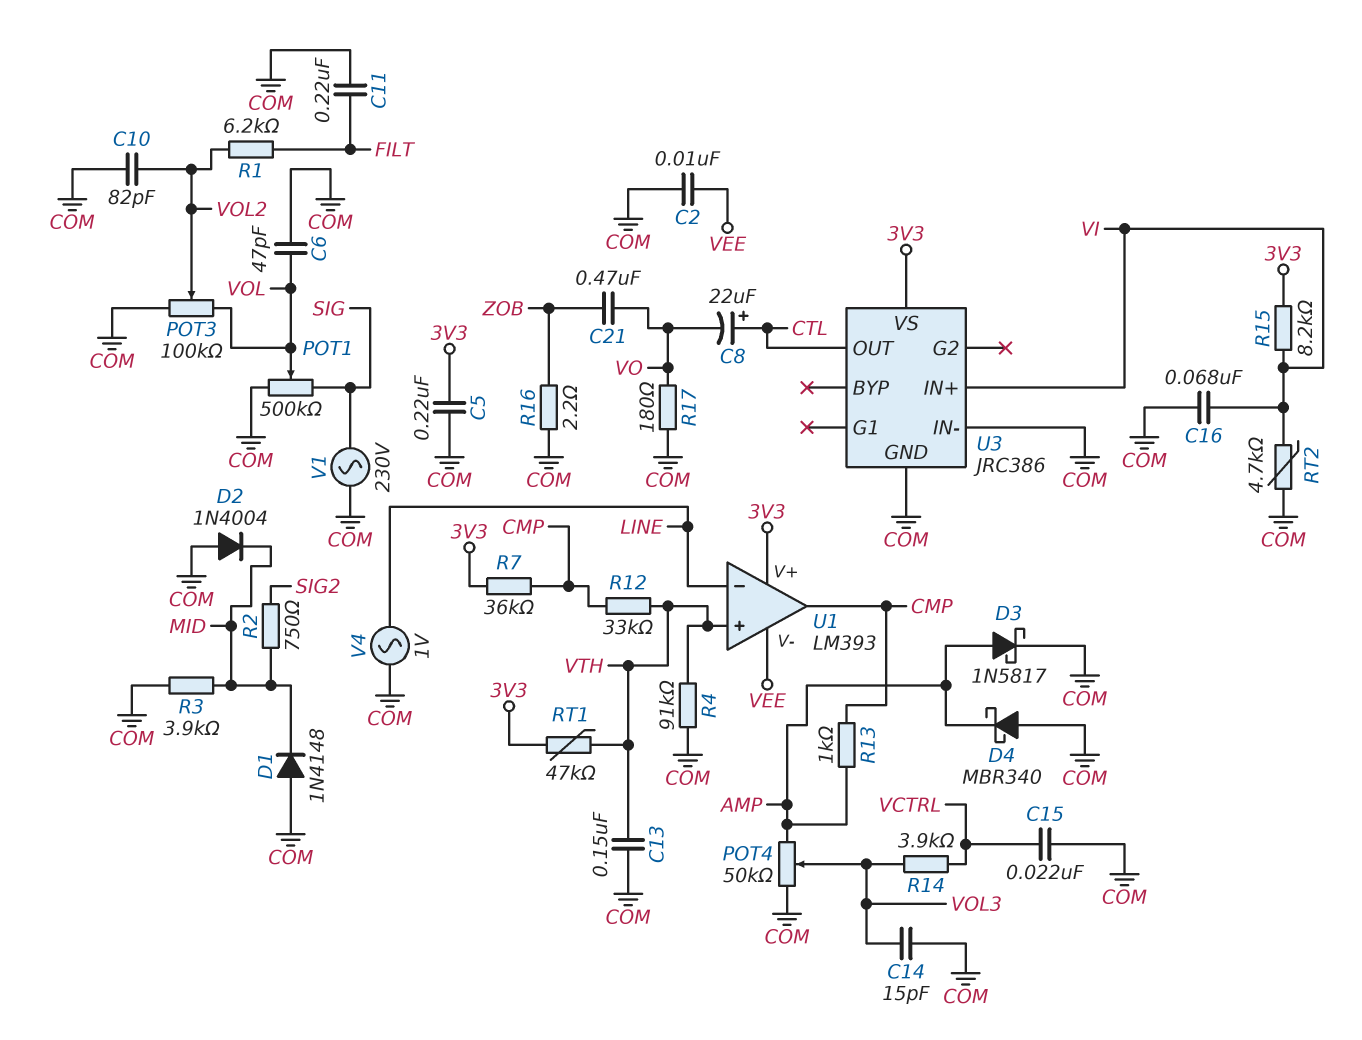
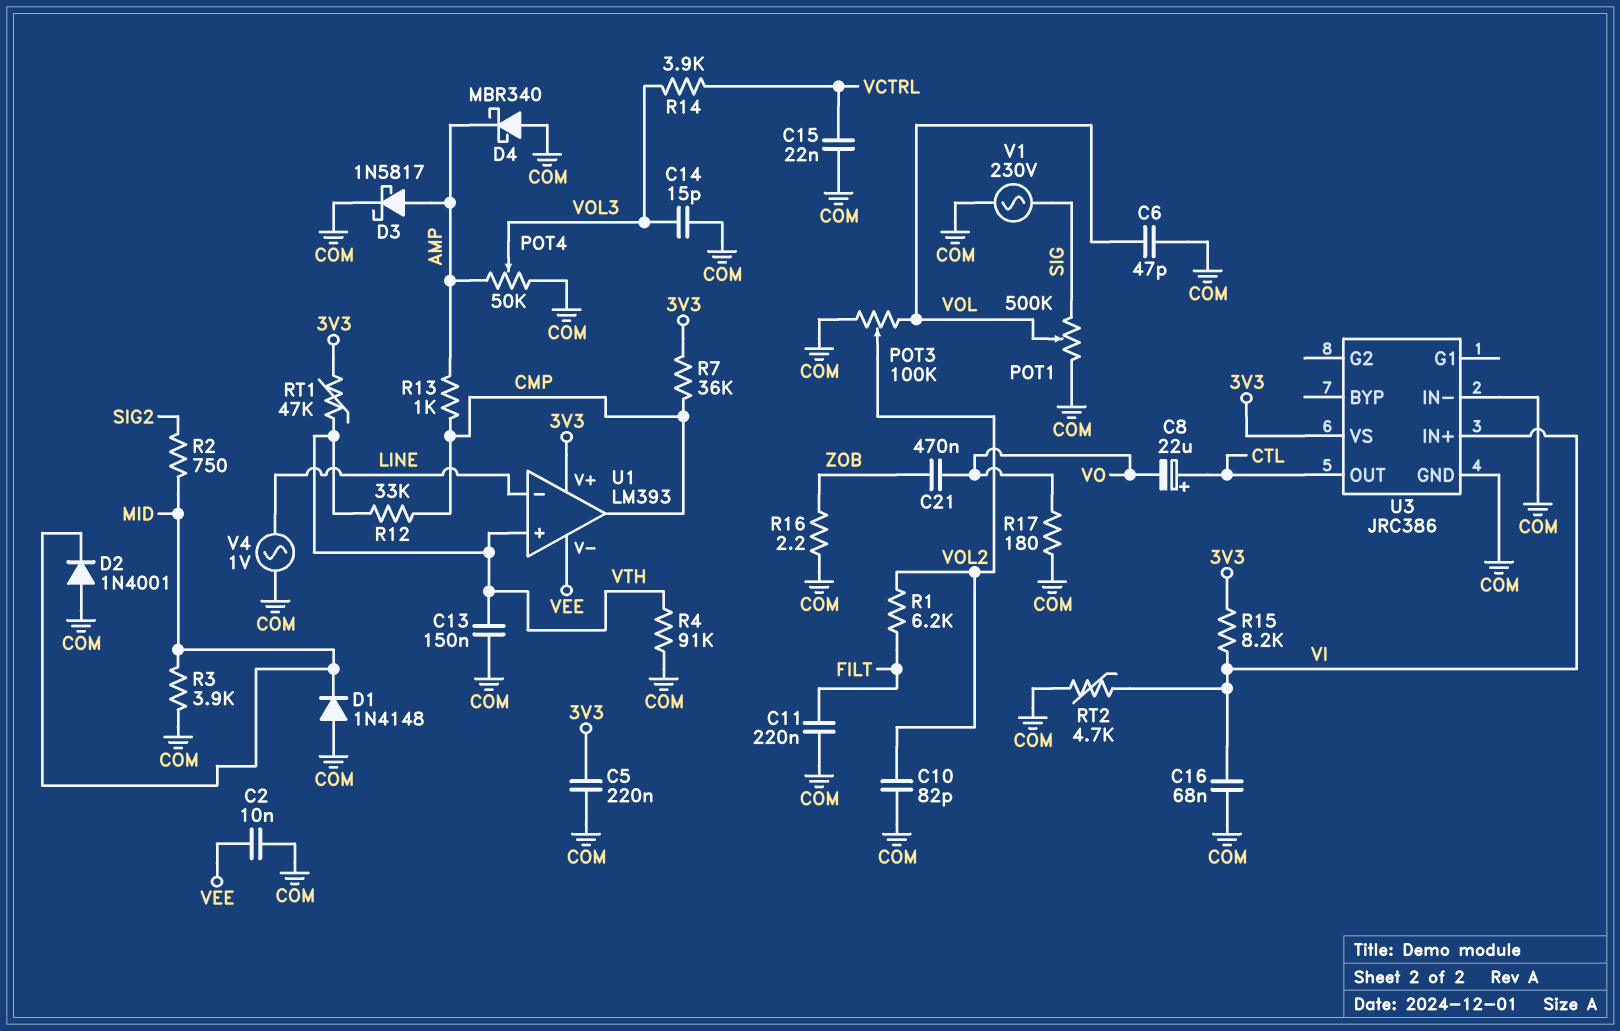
D2: diode 1N4004 (A COM, K MID) -> diode 1N4001 (A COM, K MID)

